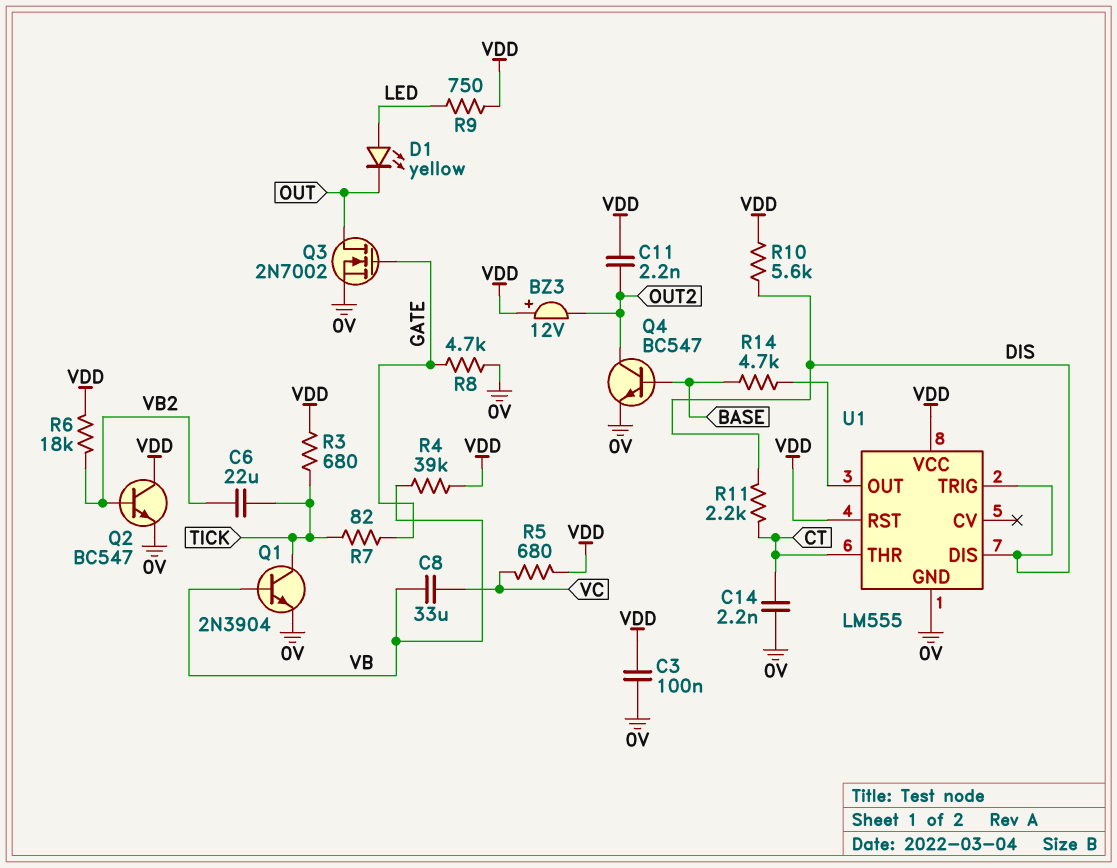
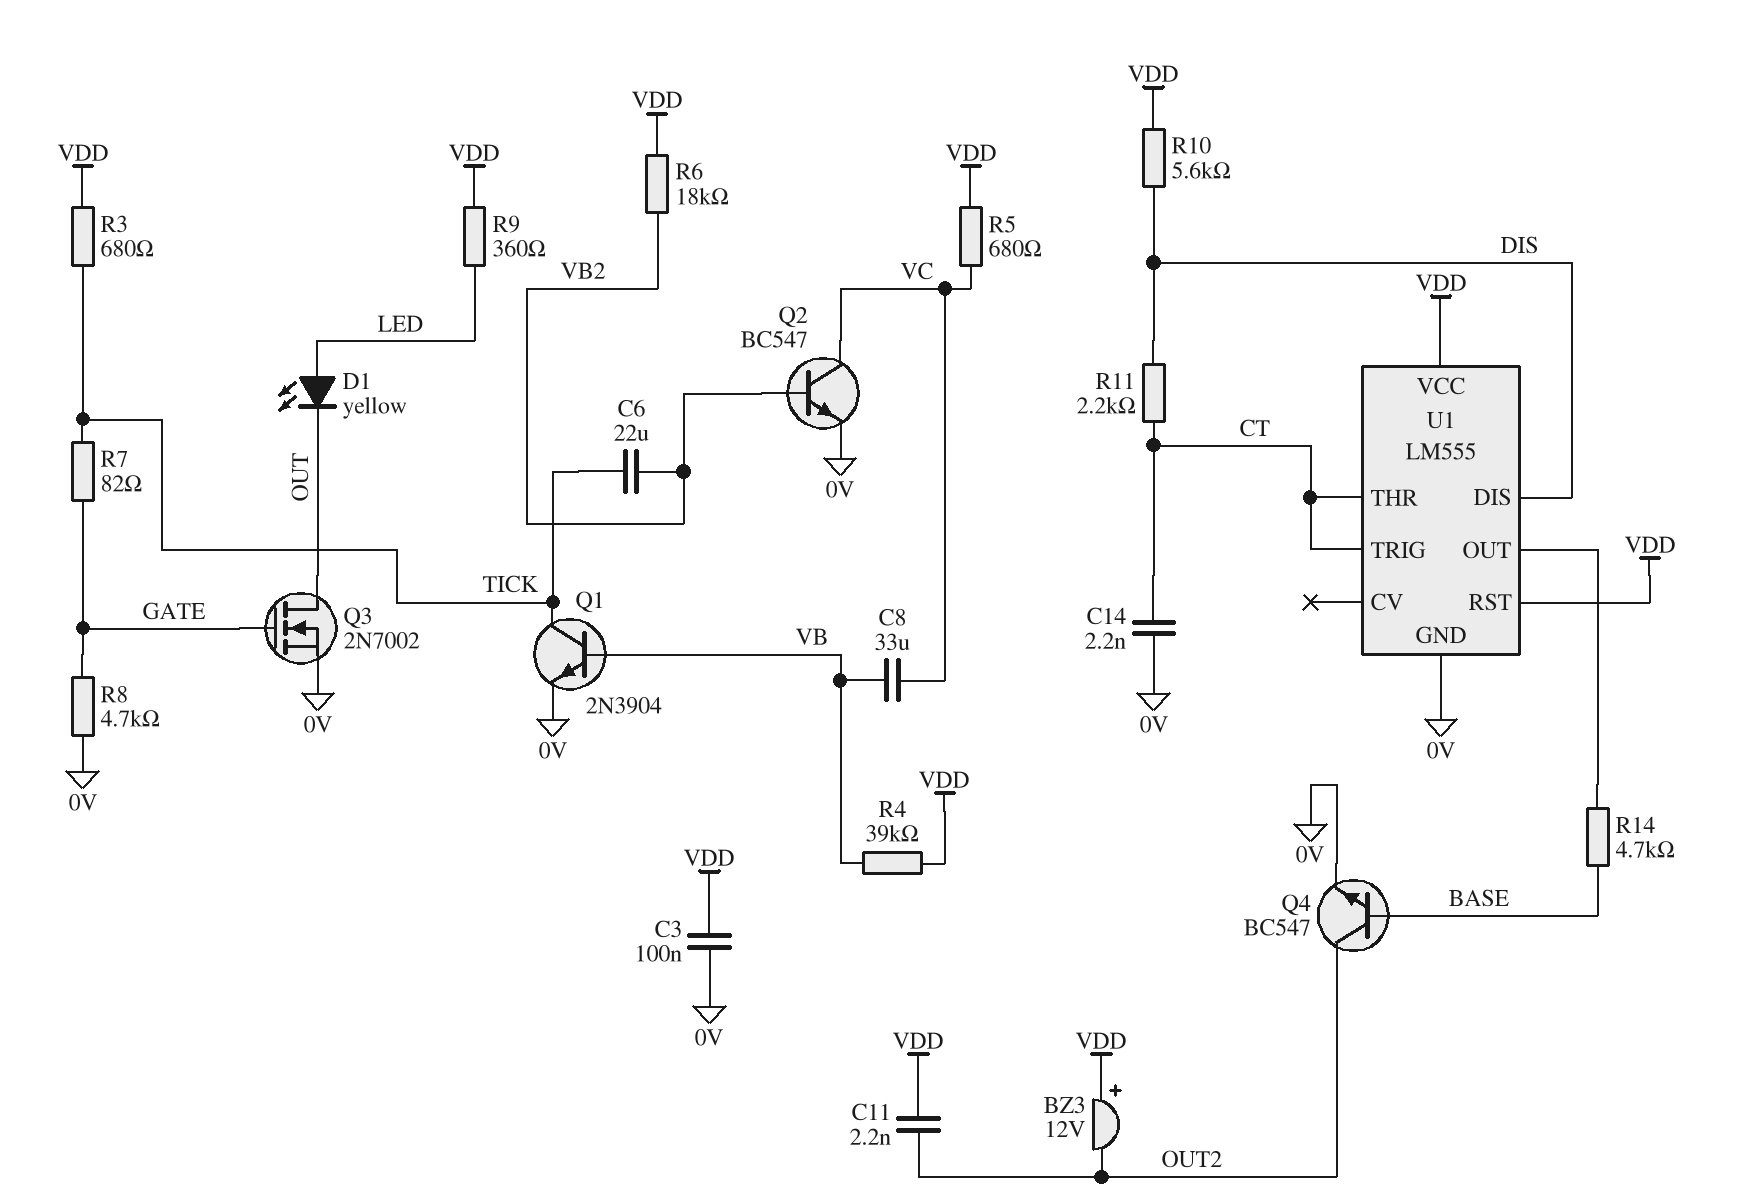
Q2: NPN BC547 (B VB2, C VDD, E 0V) -> NPN BC547 (B VB2, C VC, E 0V)
R9: 750 (LED, VDD) -> 360 (LED, VDD)
U1 pin TRIG: DIS -> CT

